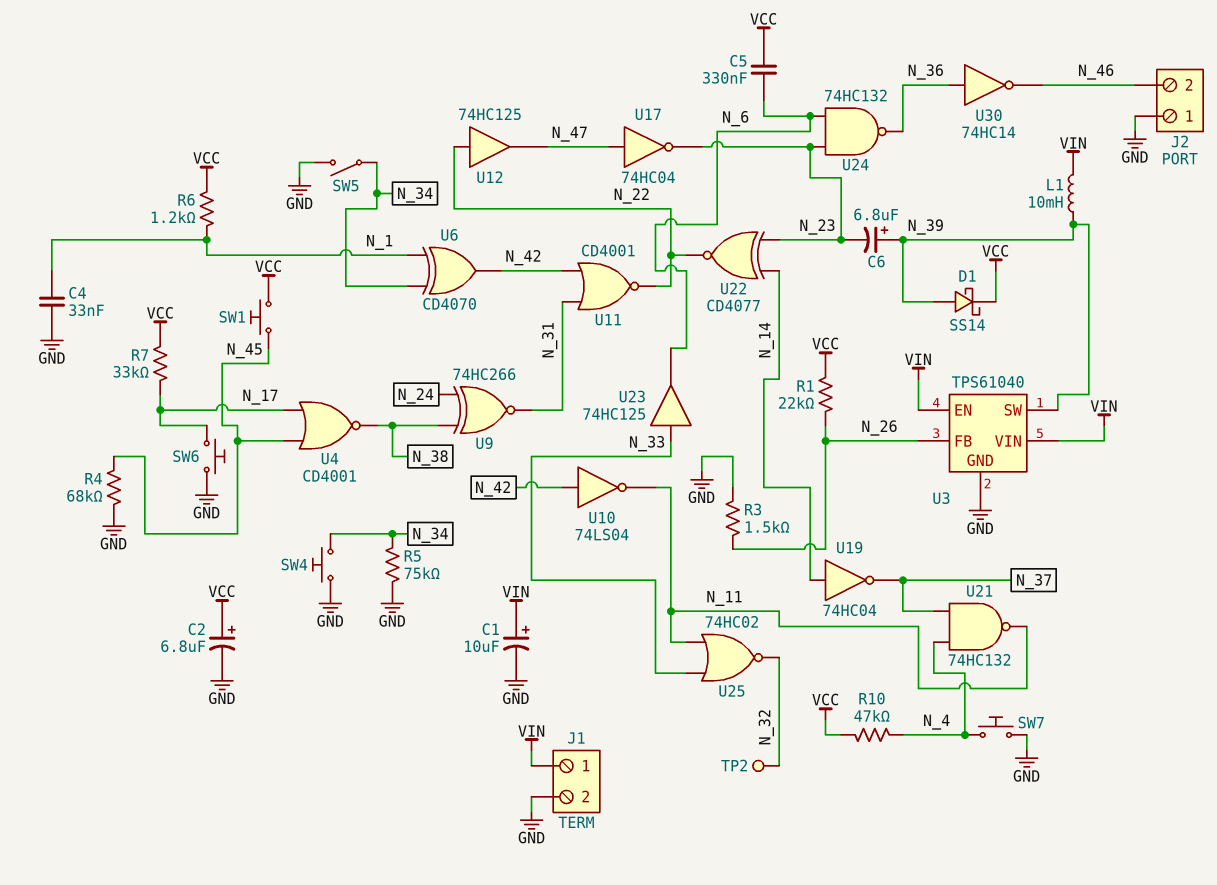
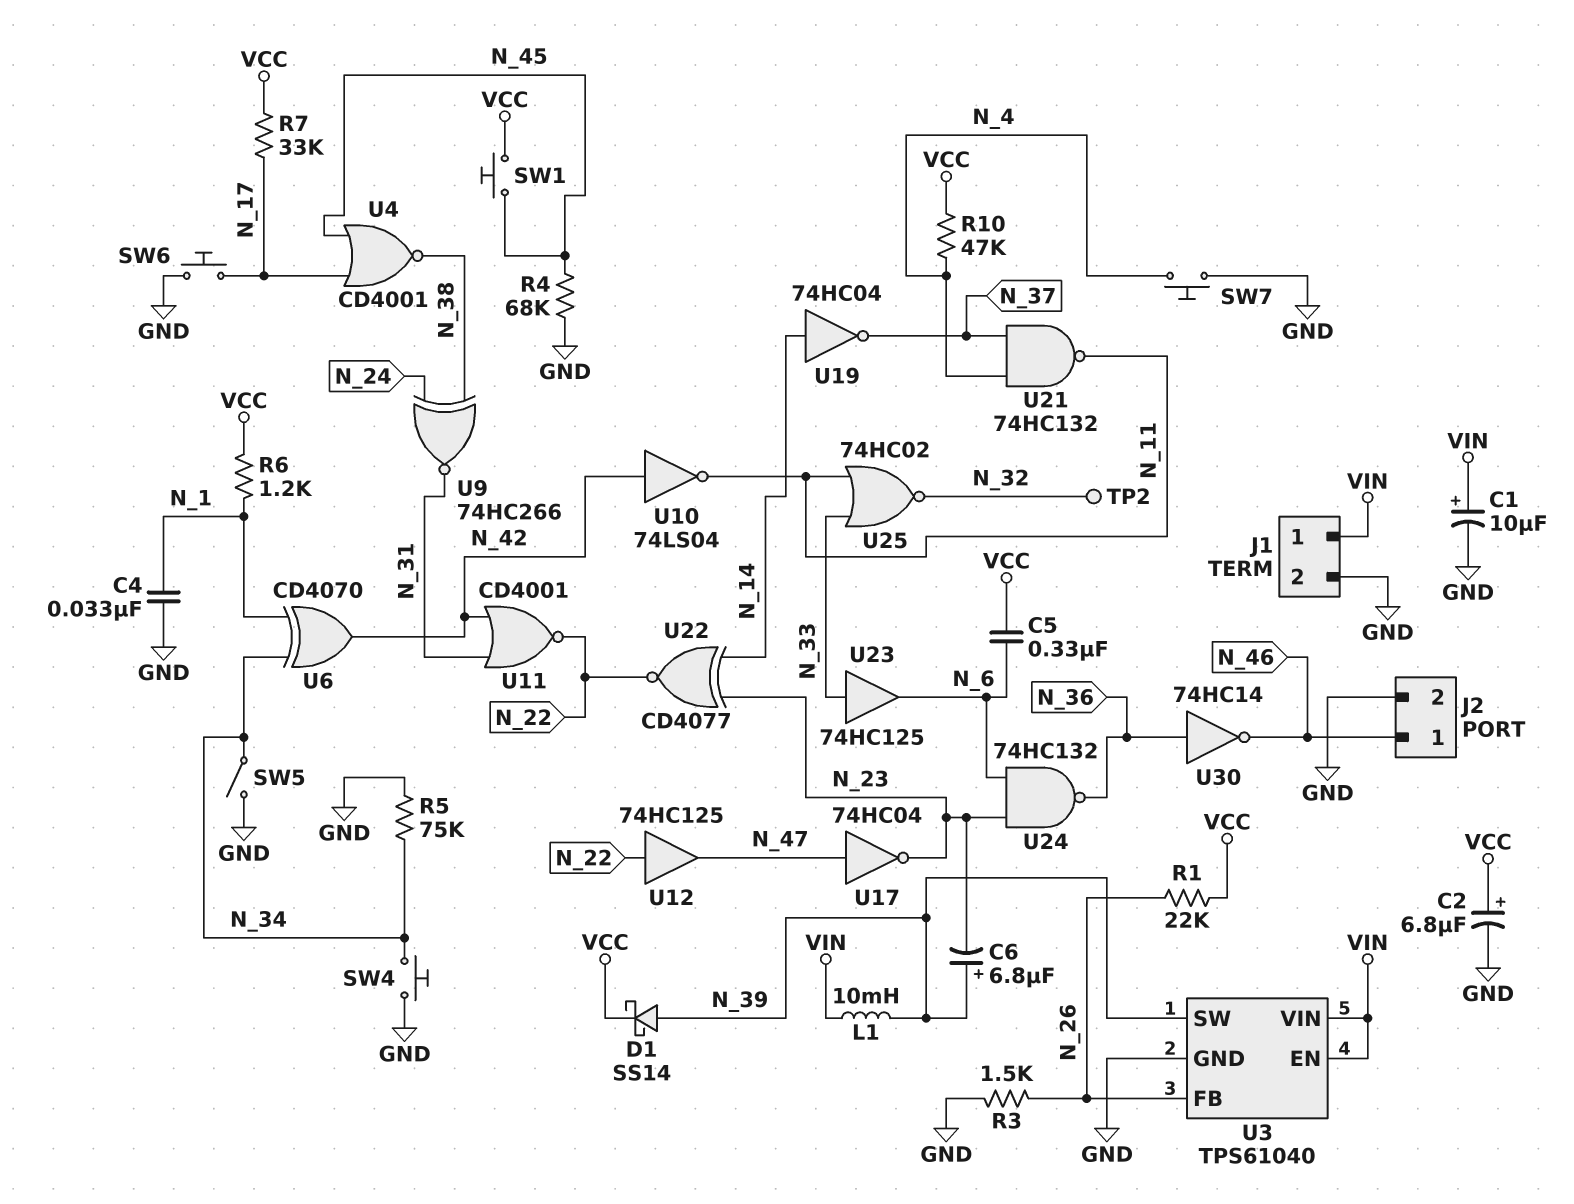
J2 pin 1: GND -> N_46
J2 pin 2: N_46 -> GND

